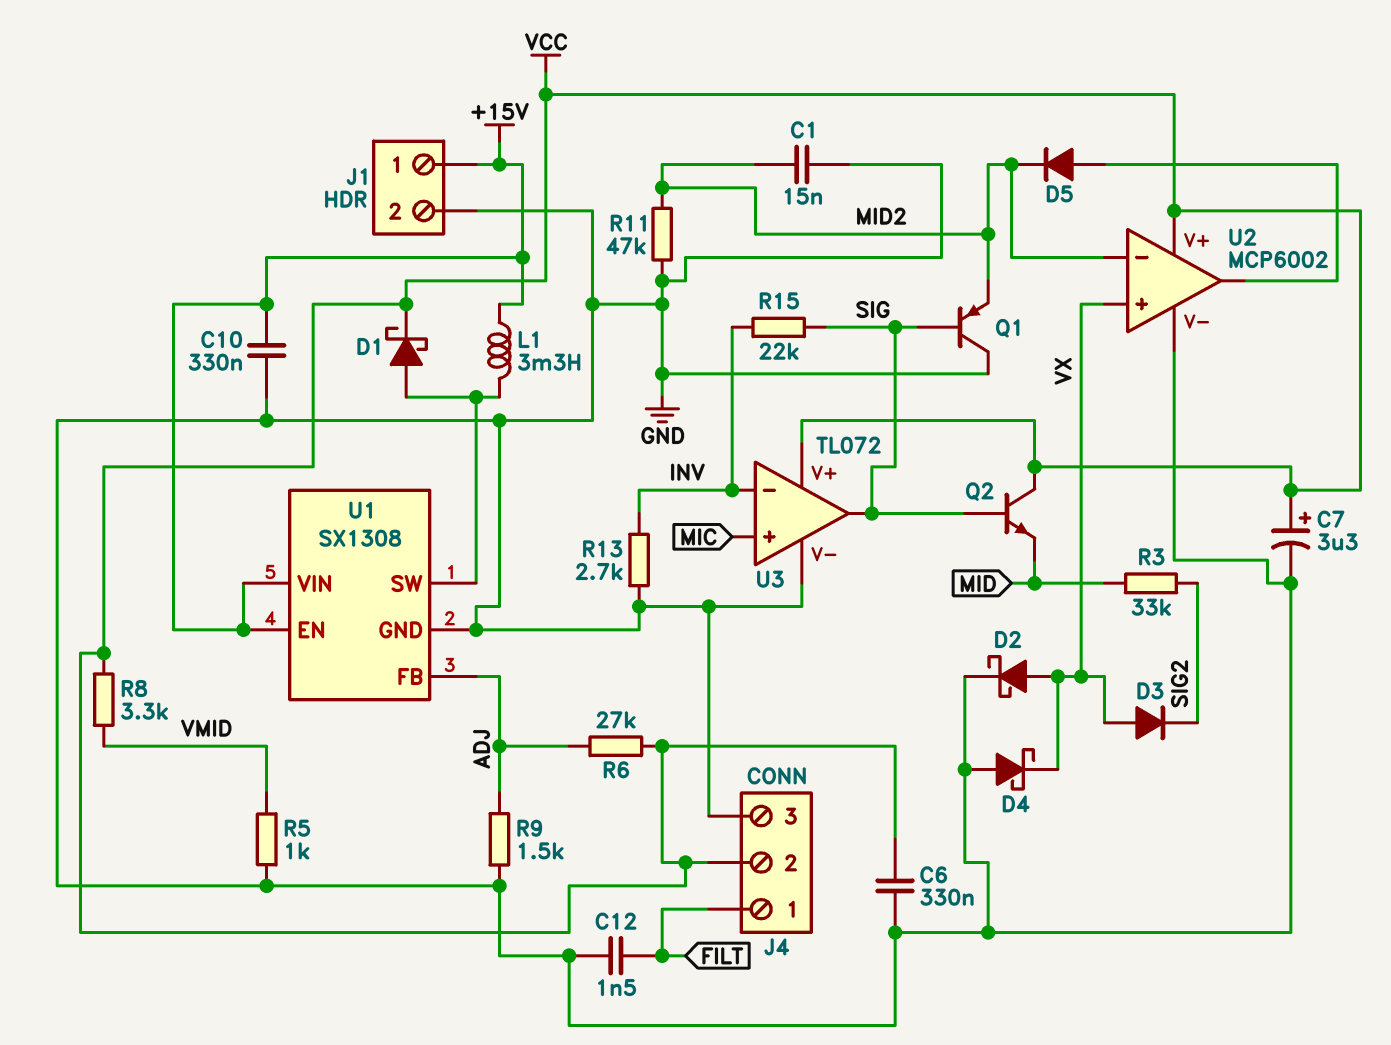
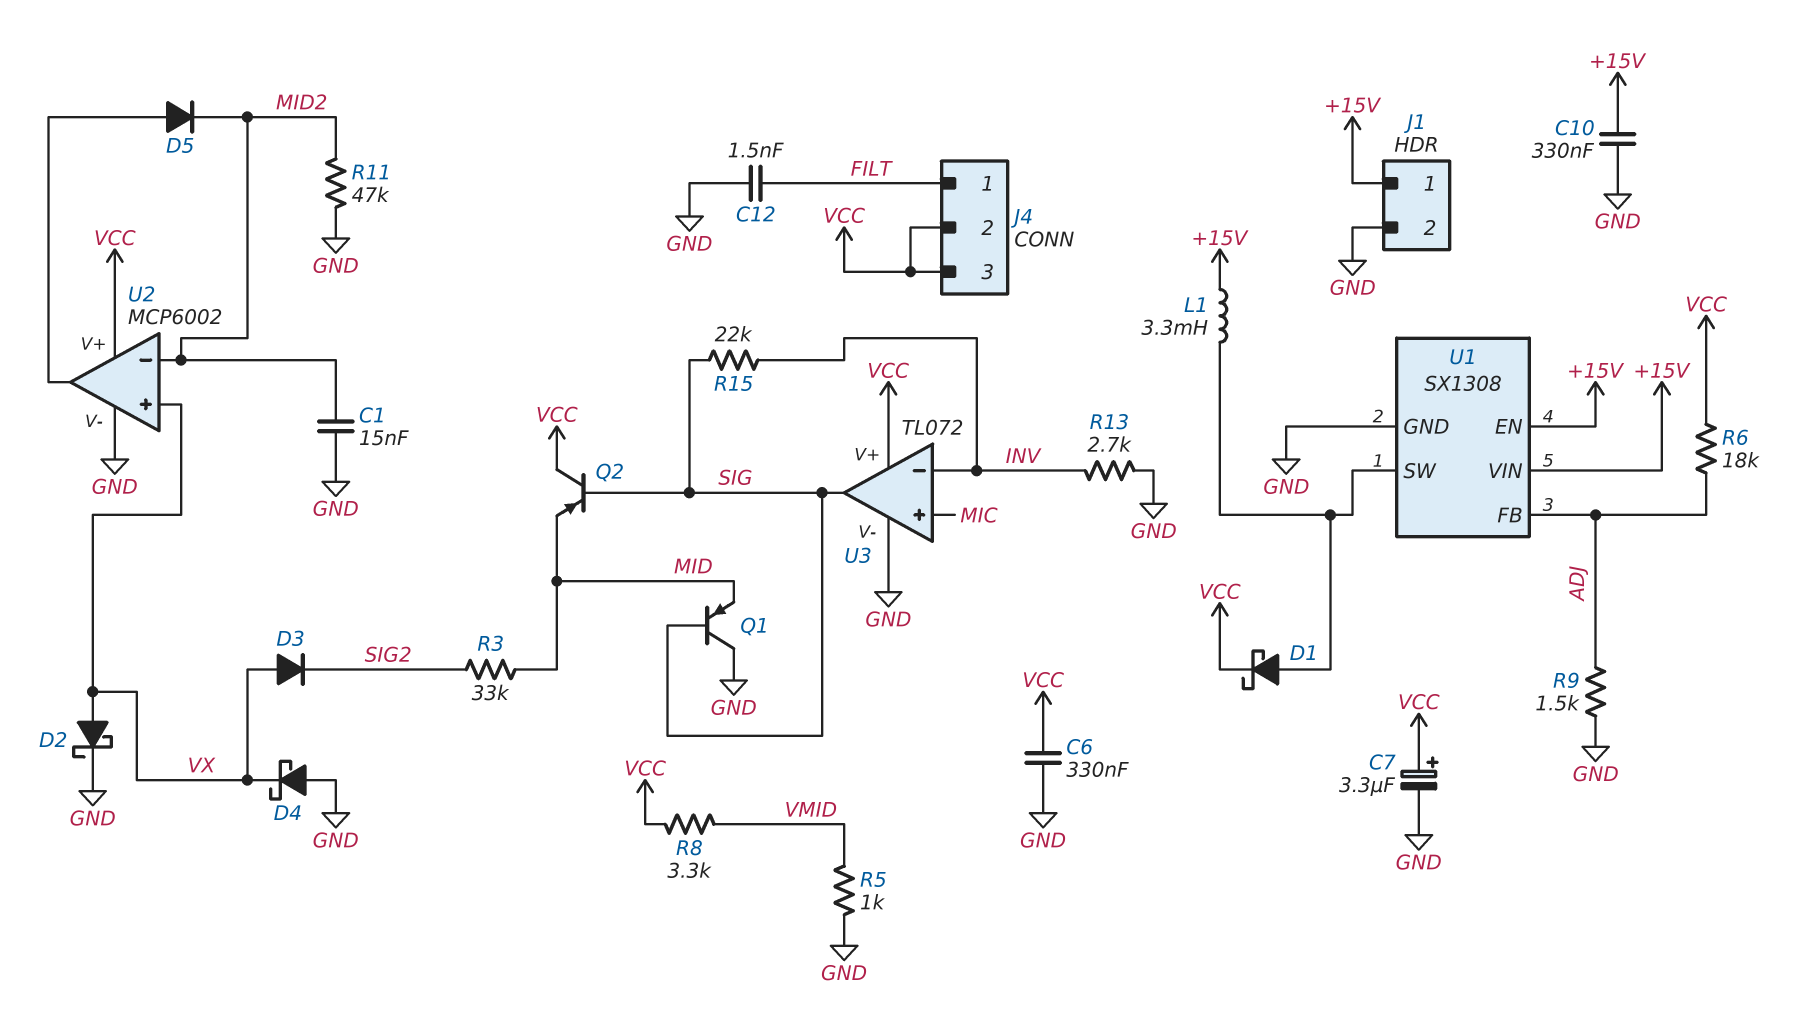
J4 pin 3: GND -> VCC
Q1: PNP (B SIG, C GND, E MID2) -> PNP (B SIG, C GND, E MID)
Q2: NPN (B SIG, C VCC, E MID) -> PNP (B SIG, C VCC, E MID)
R6: 27k (ADJ, VCC) -> 18k (ADJ, VCC)

